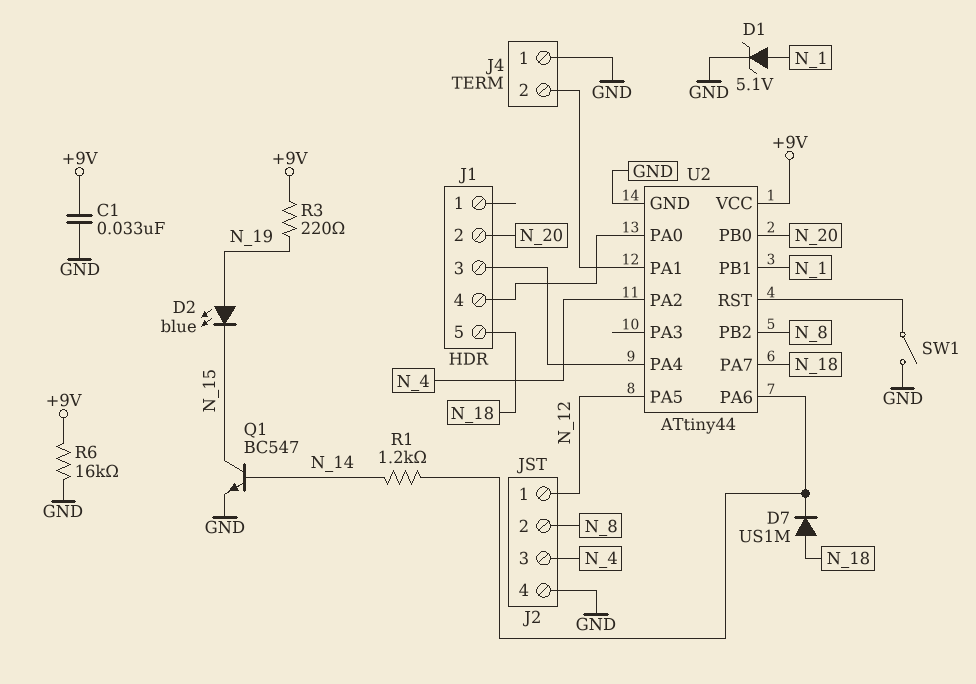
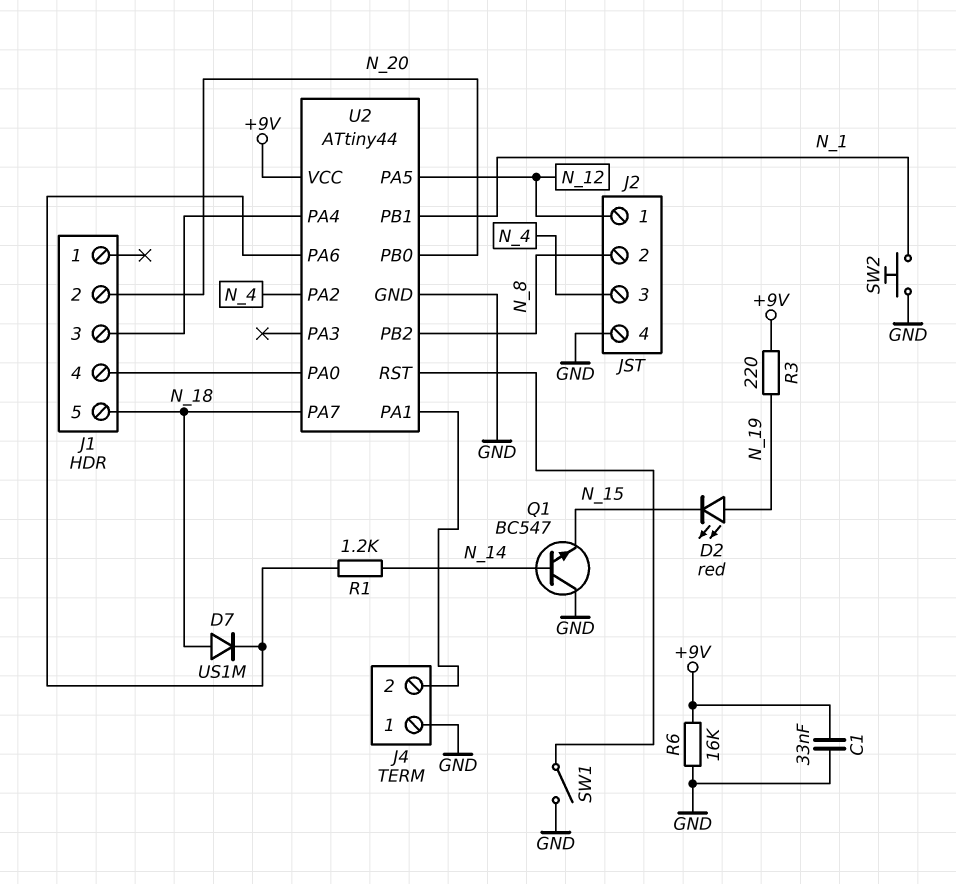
D1: zener 5.1V (A N_1, K GND) -> none
D2: LED blue (A N_19, K N_15) -> LED red (A N_19, K N_15)
Q1: NPN BC547 (B N_14, C N_15, E GND) -> NPN BC547 (B N_14, C GND, E N_15)
SW2: none -> button (GND, N_1)

